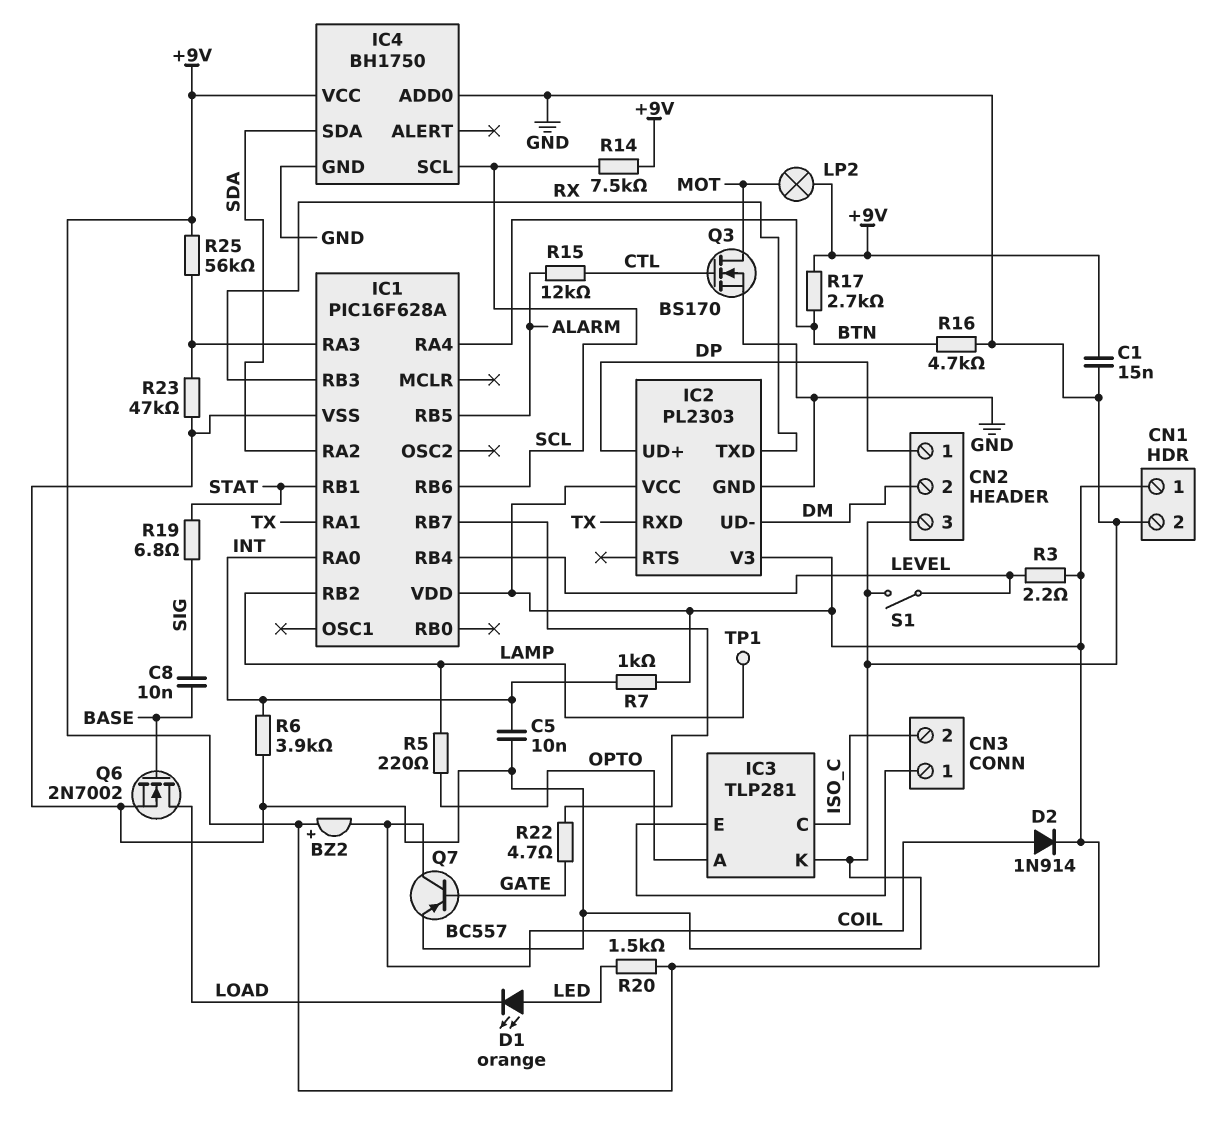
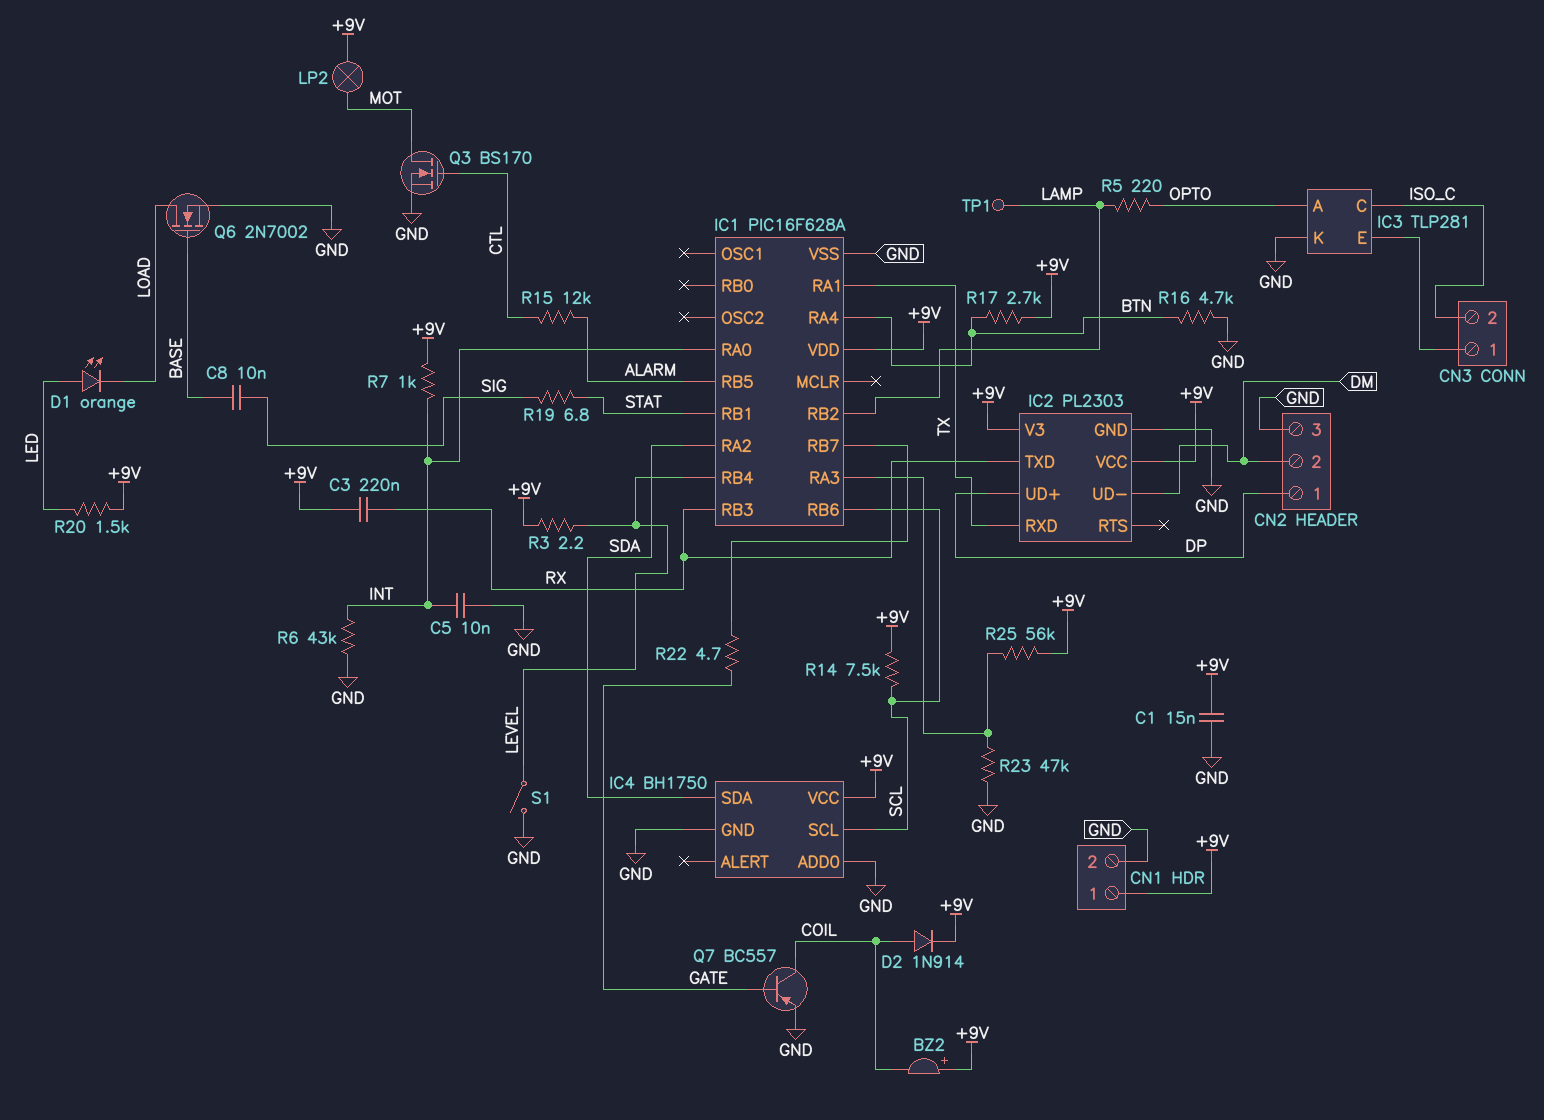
C3: none -> 220nF (+9V, RX)
R6: 3.9k (GND, INT) -> 43k (GND, INT)

